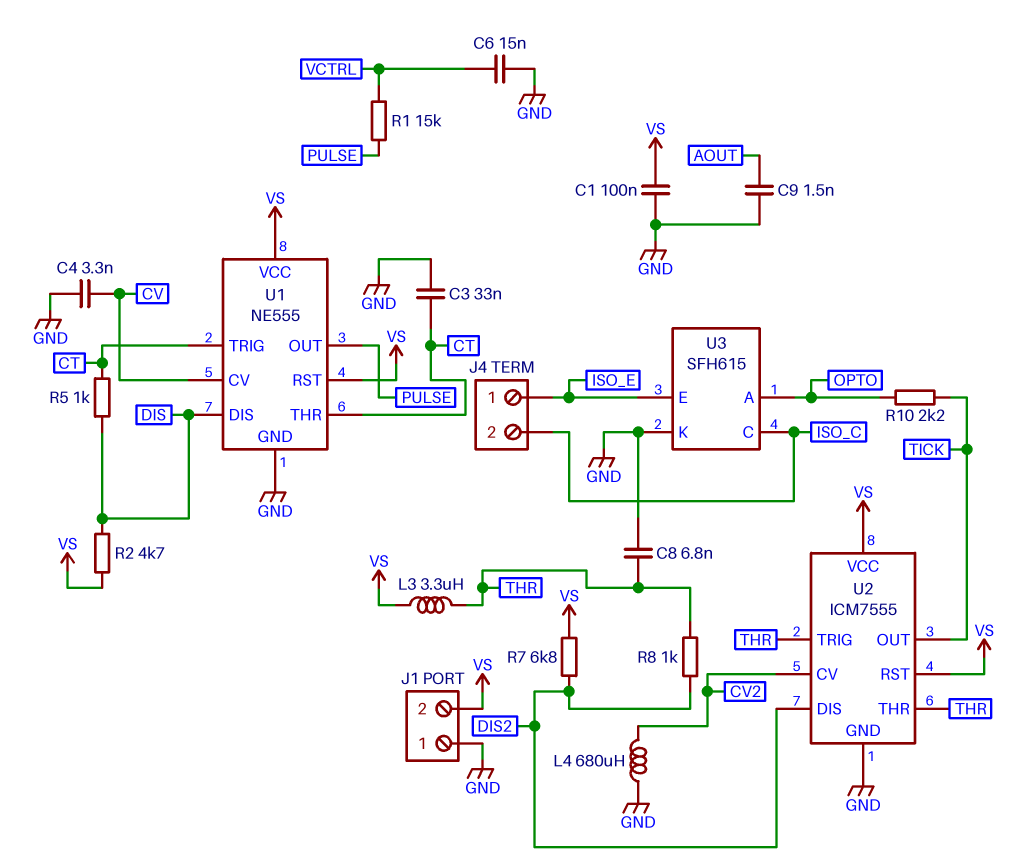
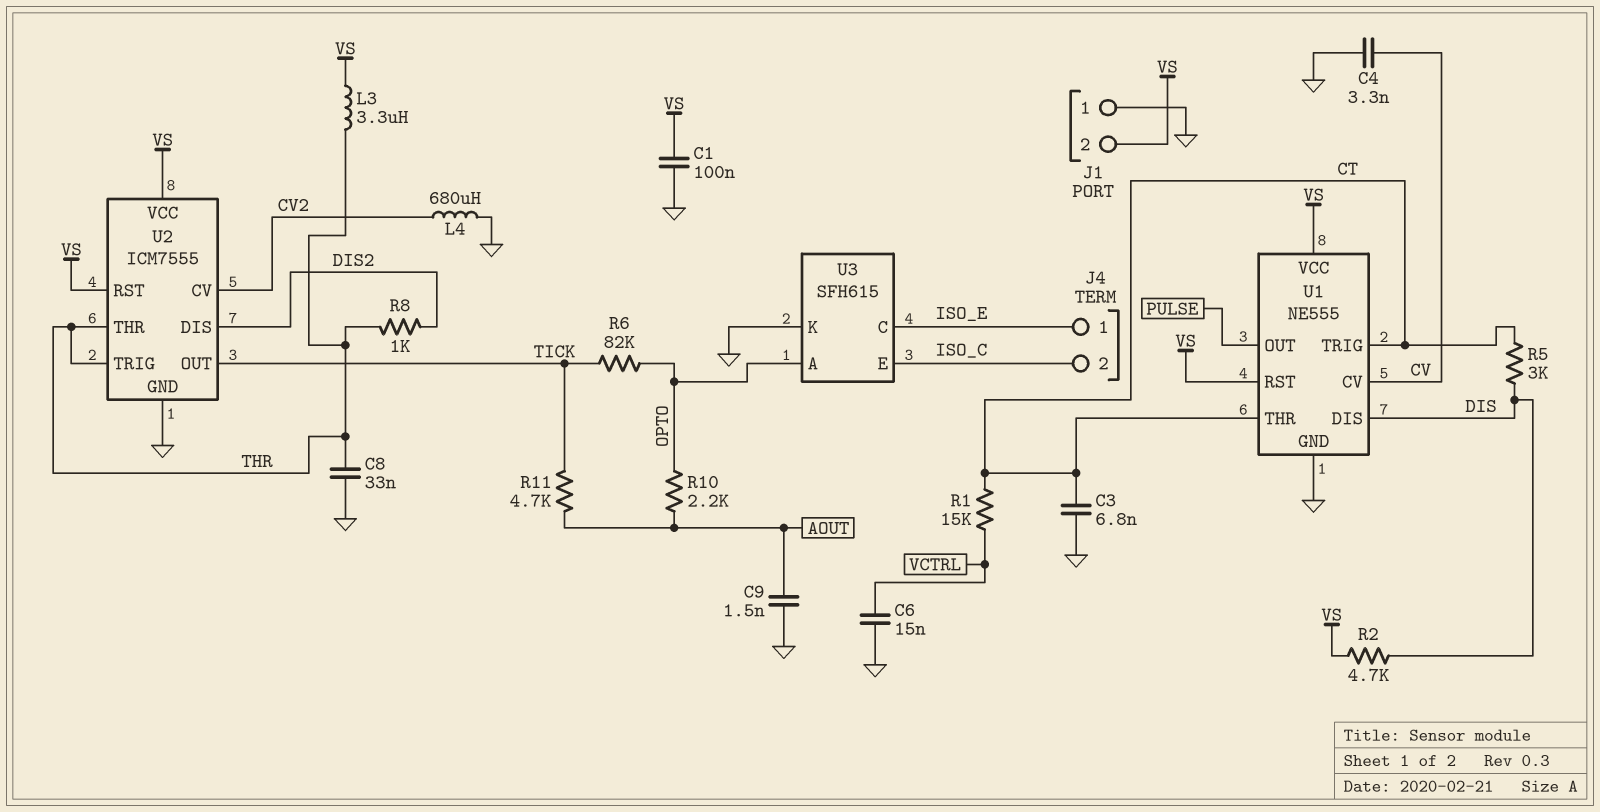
C3: 33nF (CT, GND) -> 6.8nF (CT, GND)
C8: 6.8nF (GND, THR) -> 33nF (GND, THR)
R1: 15k (PULSE, VCTRL) -> 15k (CT, VCTRL)
R5: 1k (CT, DIS) -> 3k (CT, DIS)
R6: none -> 82k (OPTO, TICK)
R7: 6.8k (DIS2, VS) -> none
R10: 2.2k (OPTO, TICK) -> 2.2k (AOUT, OPTO)
R11: none -> 4.7k (AOUT, TICK)
U3 pin C: ISO_C -> ISO_E
U3 pin E: ISO_E -> ISO_C

